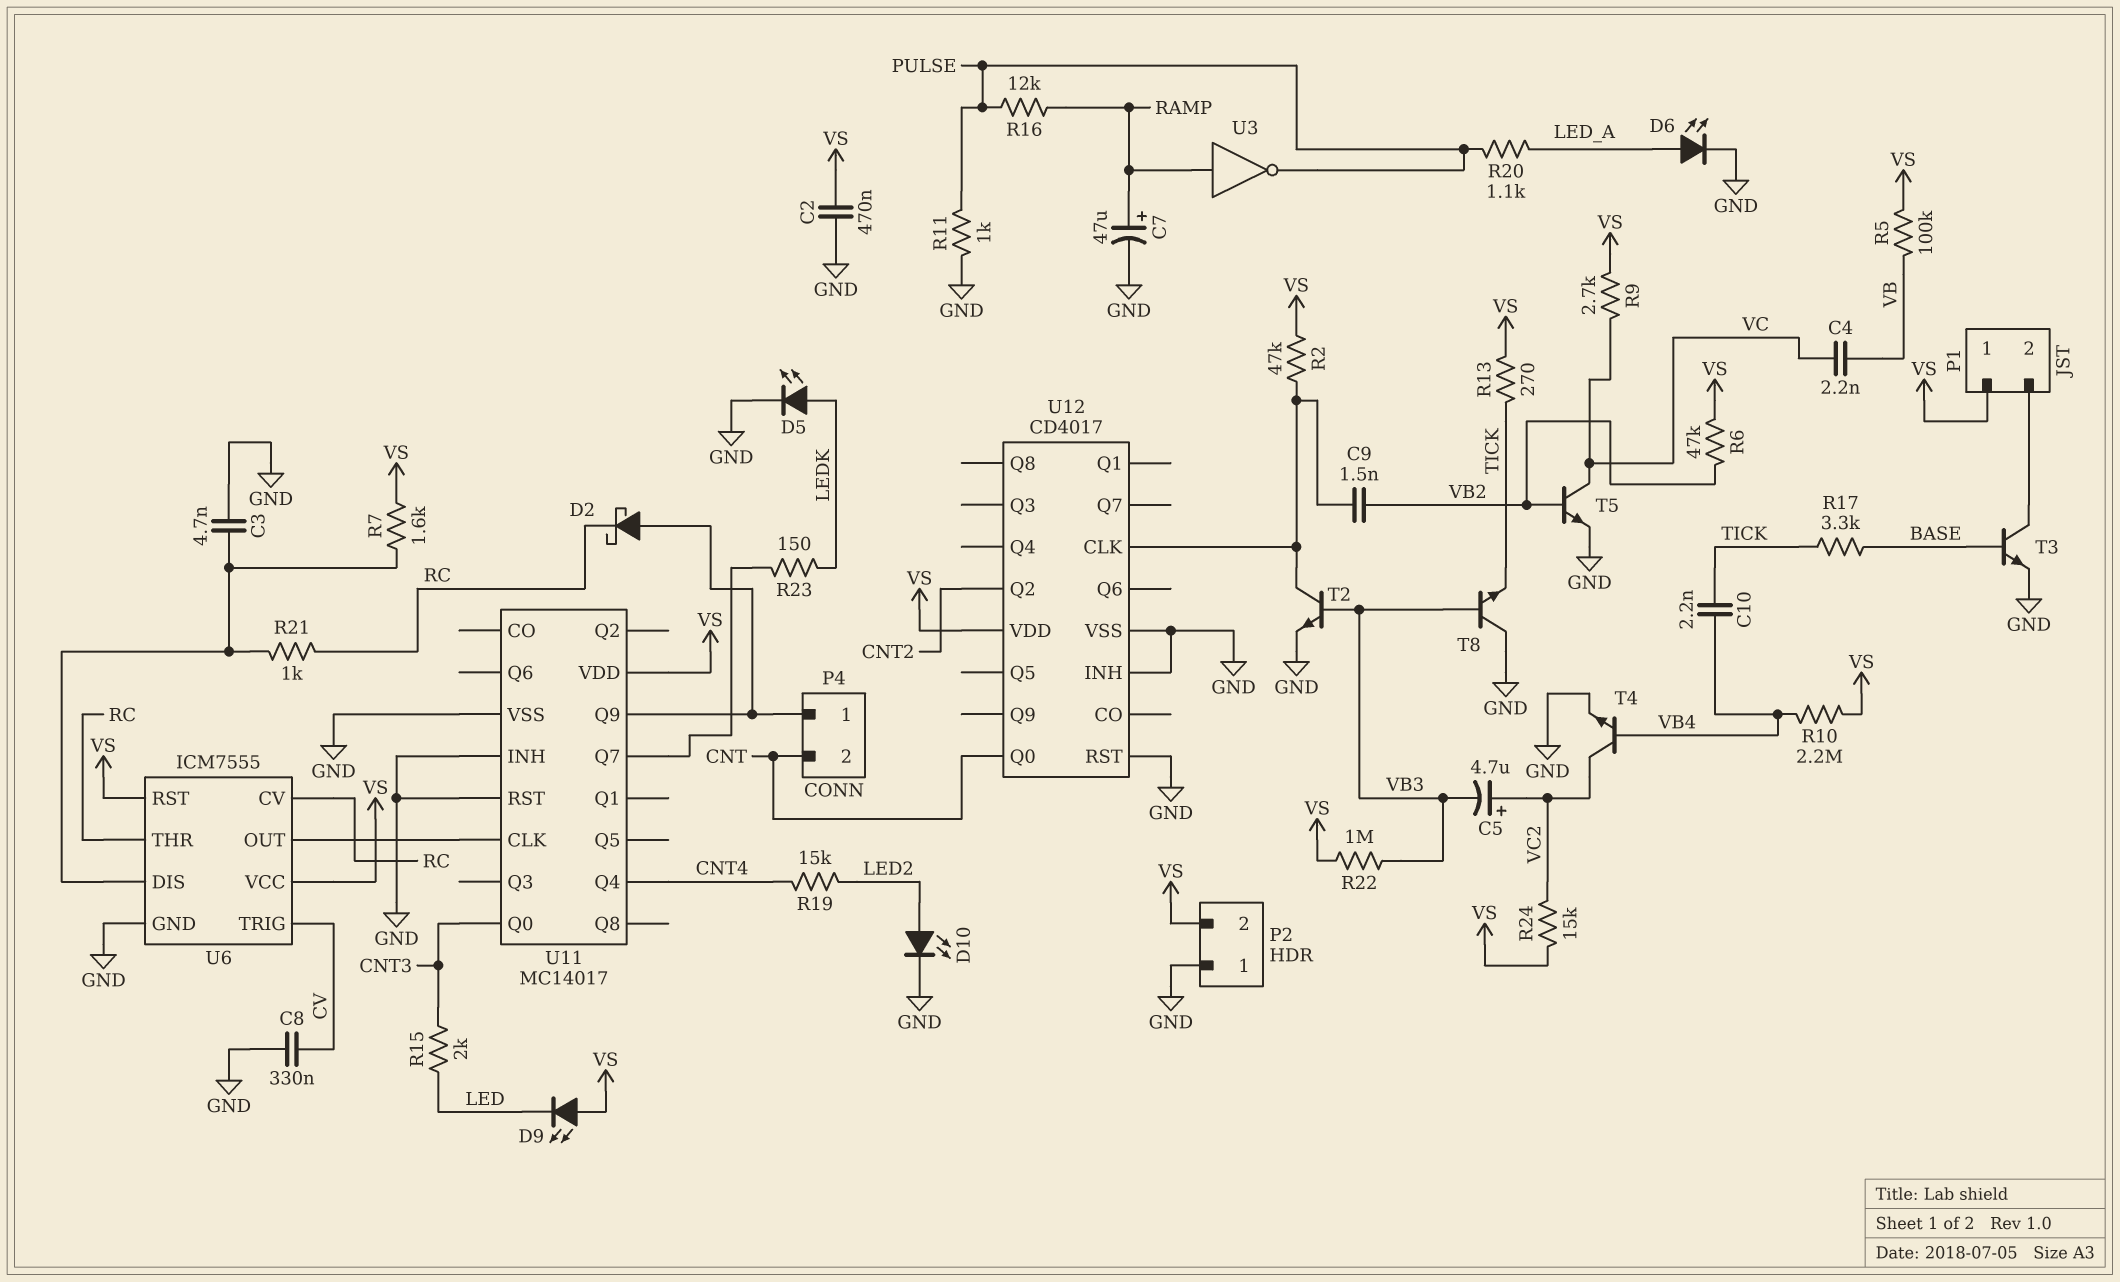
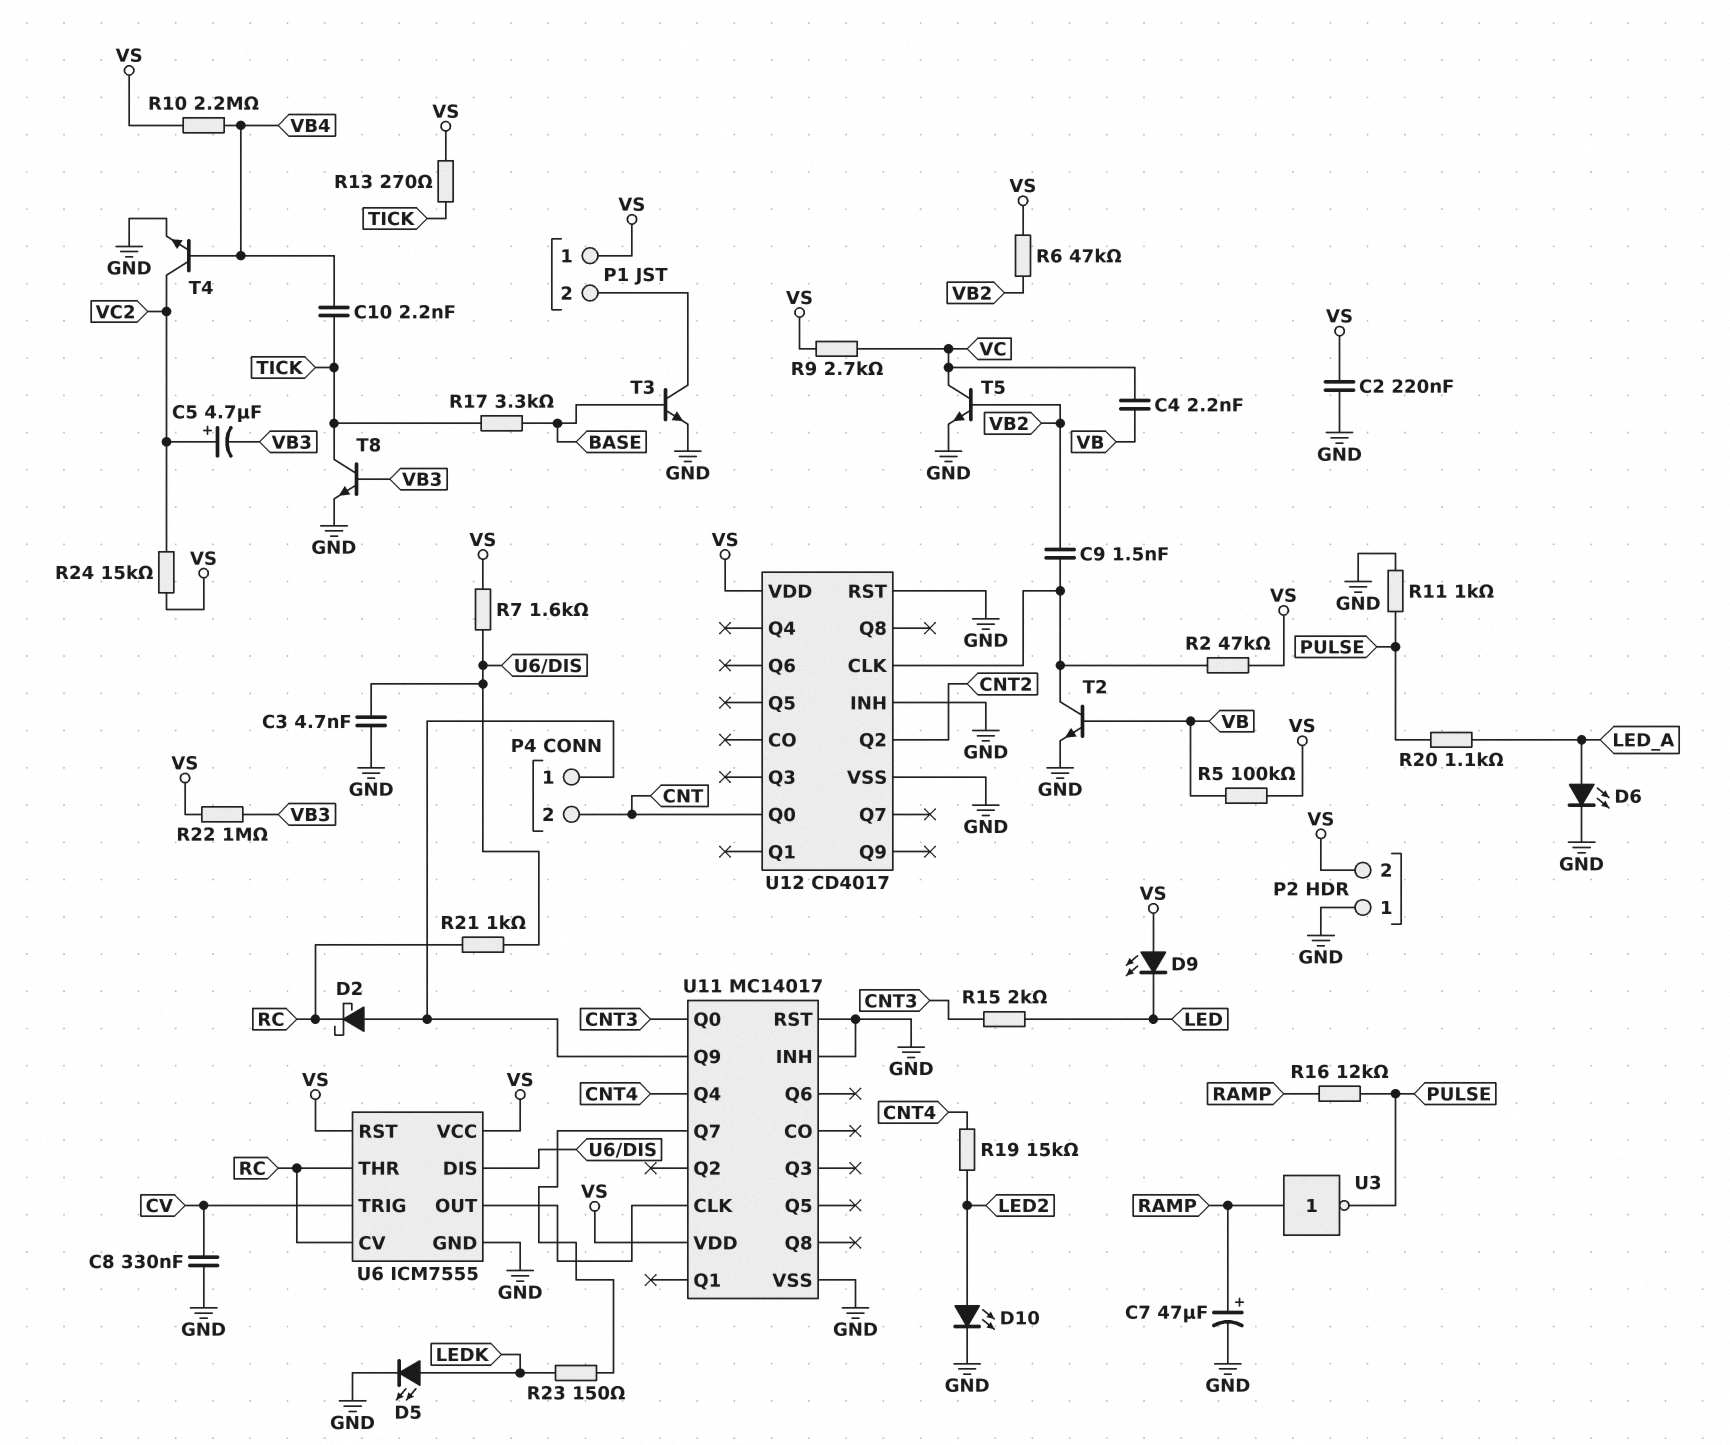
C2: 470nF (GND, VS) -> 220nF (GND, VS)
T2: NPN (B VB3, C U12/CLK, E GND) -> NPN (B VB, C U12/CLK, E GND)
T8: NPN (B VB3, C GND, E TICK) -> NPN (B VB3, C TICK, E GND)

